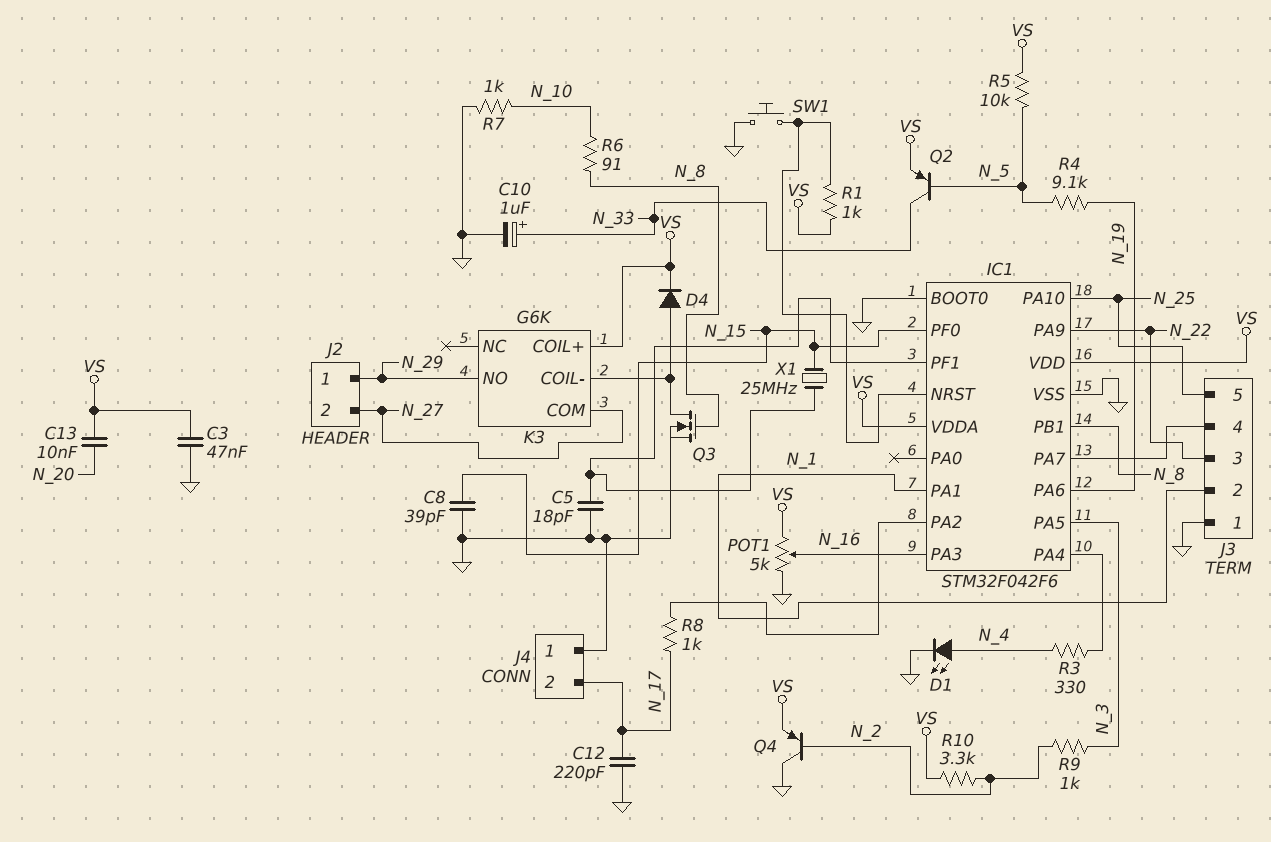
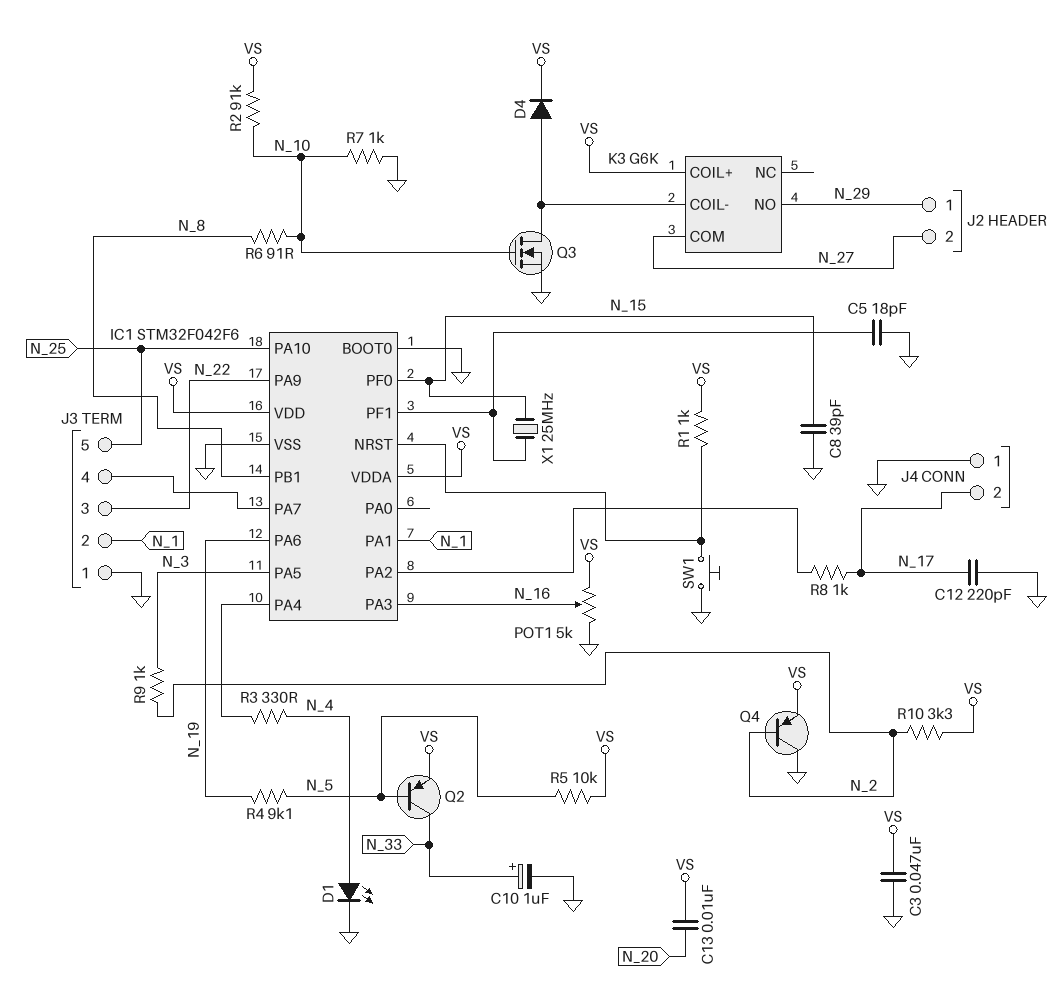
Q3: NMOS (G N_8, D K3/COIL-, S GND) -> NMOS (G N_10, D K3/COIL-, S GND)
R2: none -> 91k (N_10, VS)

